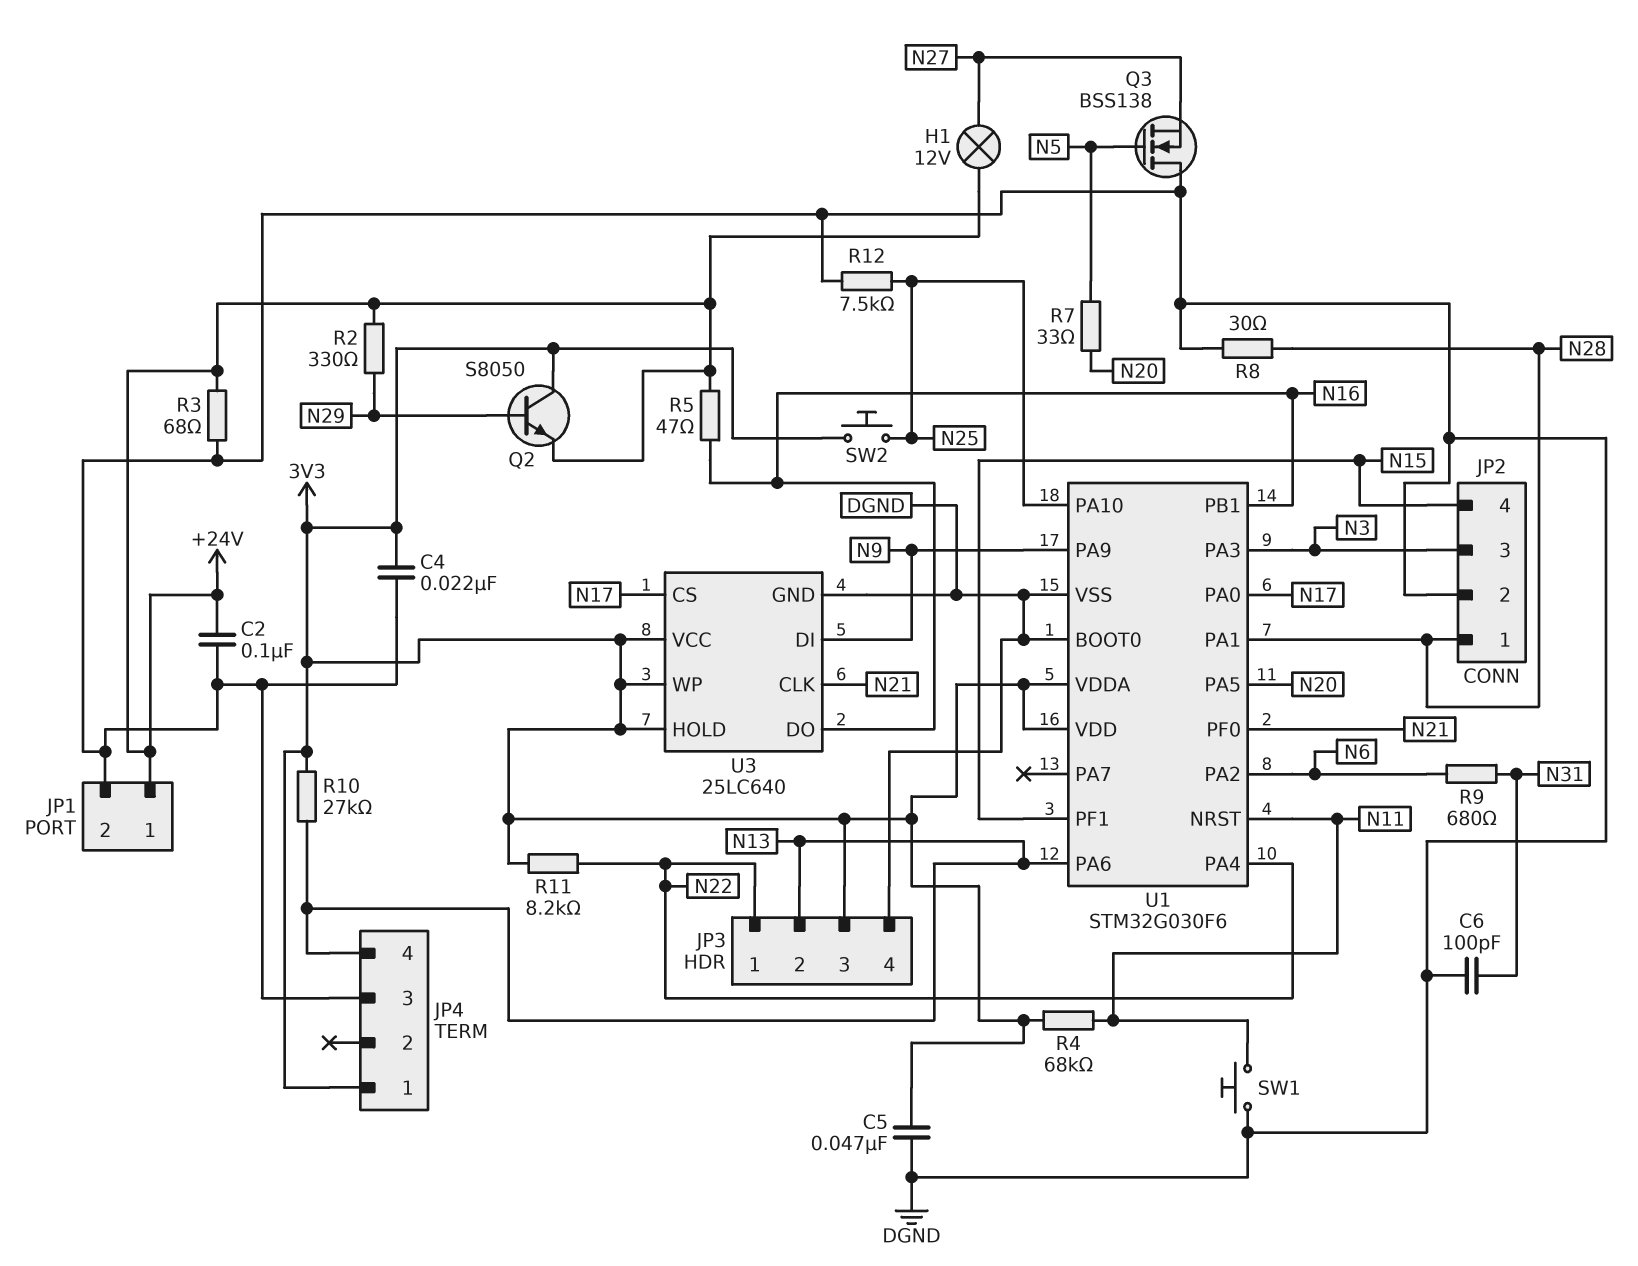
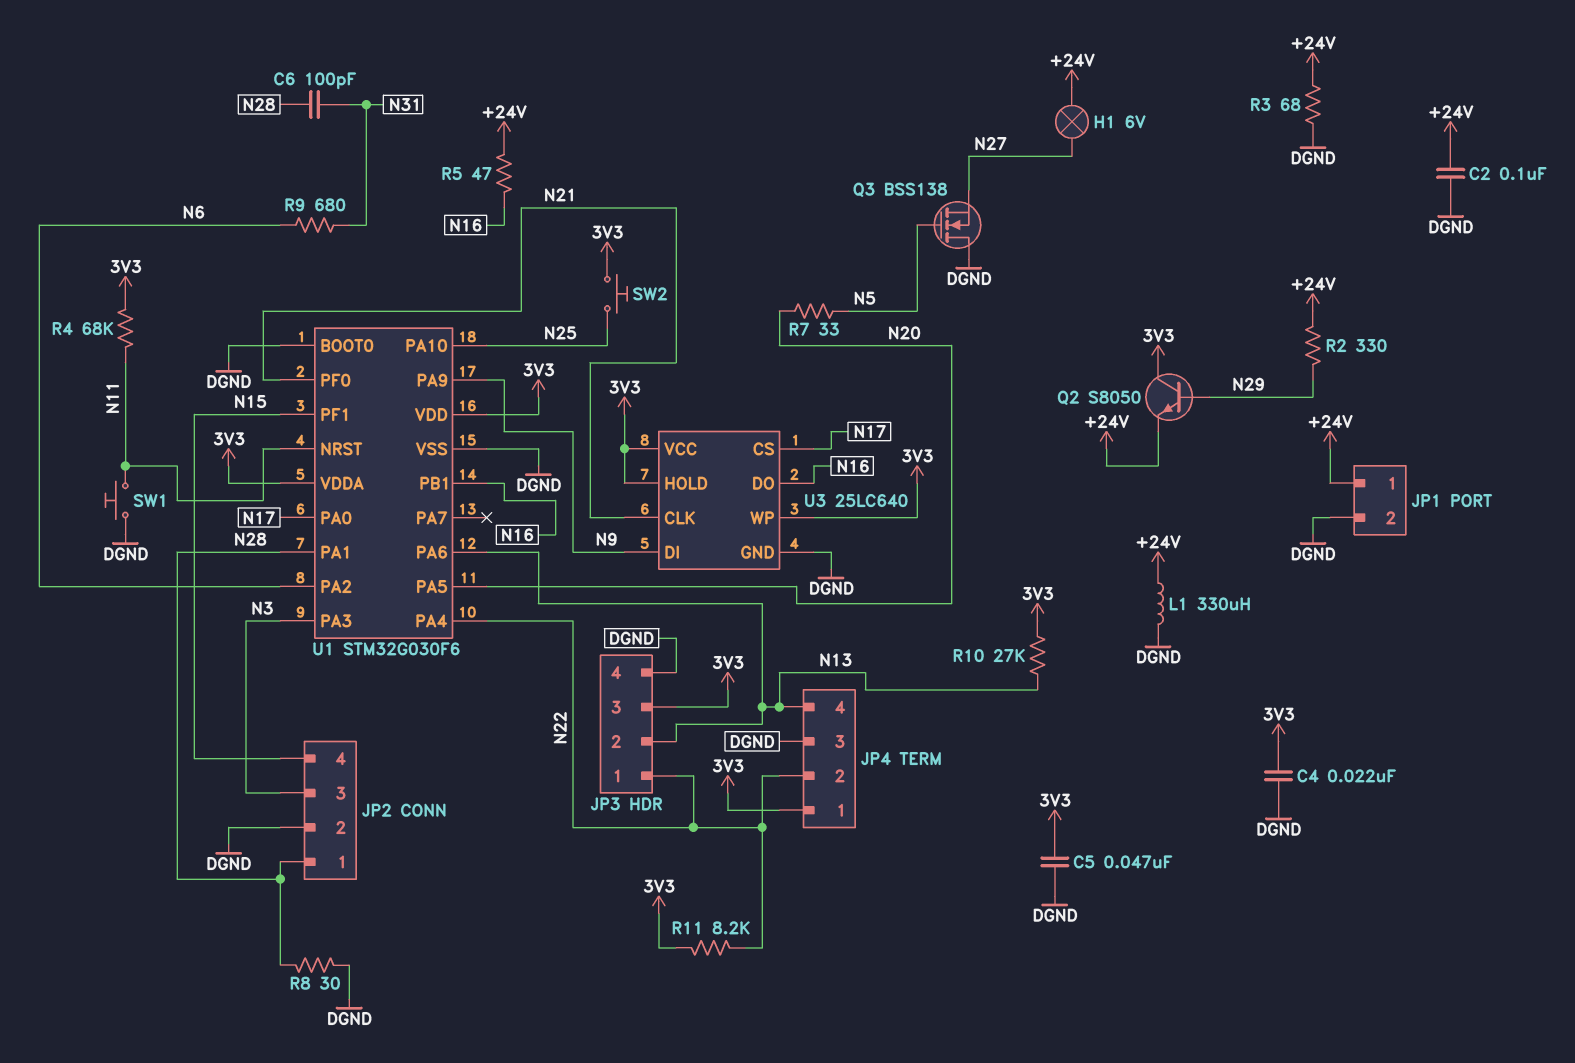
C6: 100pF (DGND, N31) -> 100pF (N28, N31)
H1: lamp 12V (+24V, N27) -> lamp 6V (+24V, N27)
JP4 pin 2: none -> N22
L1: none -> 330uH (+24V, DGND)
R12: 7.5k (DGND, N25) -> none

